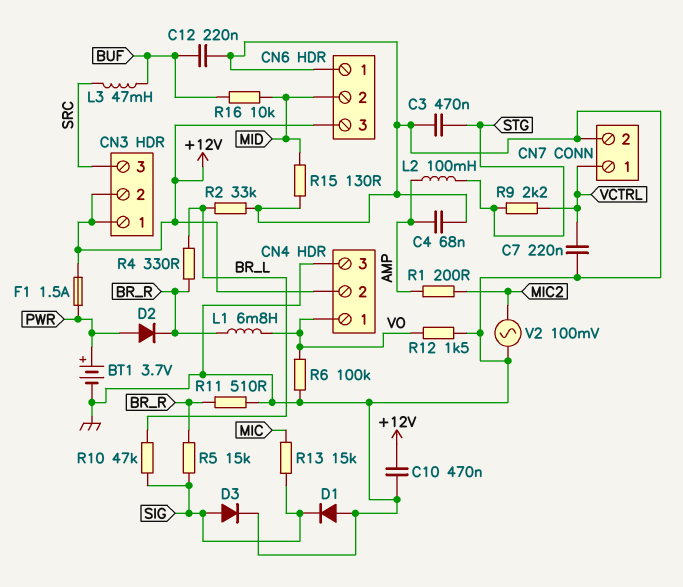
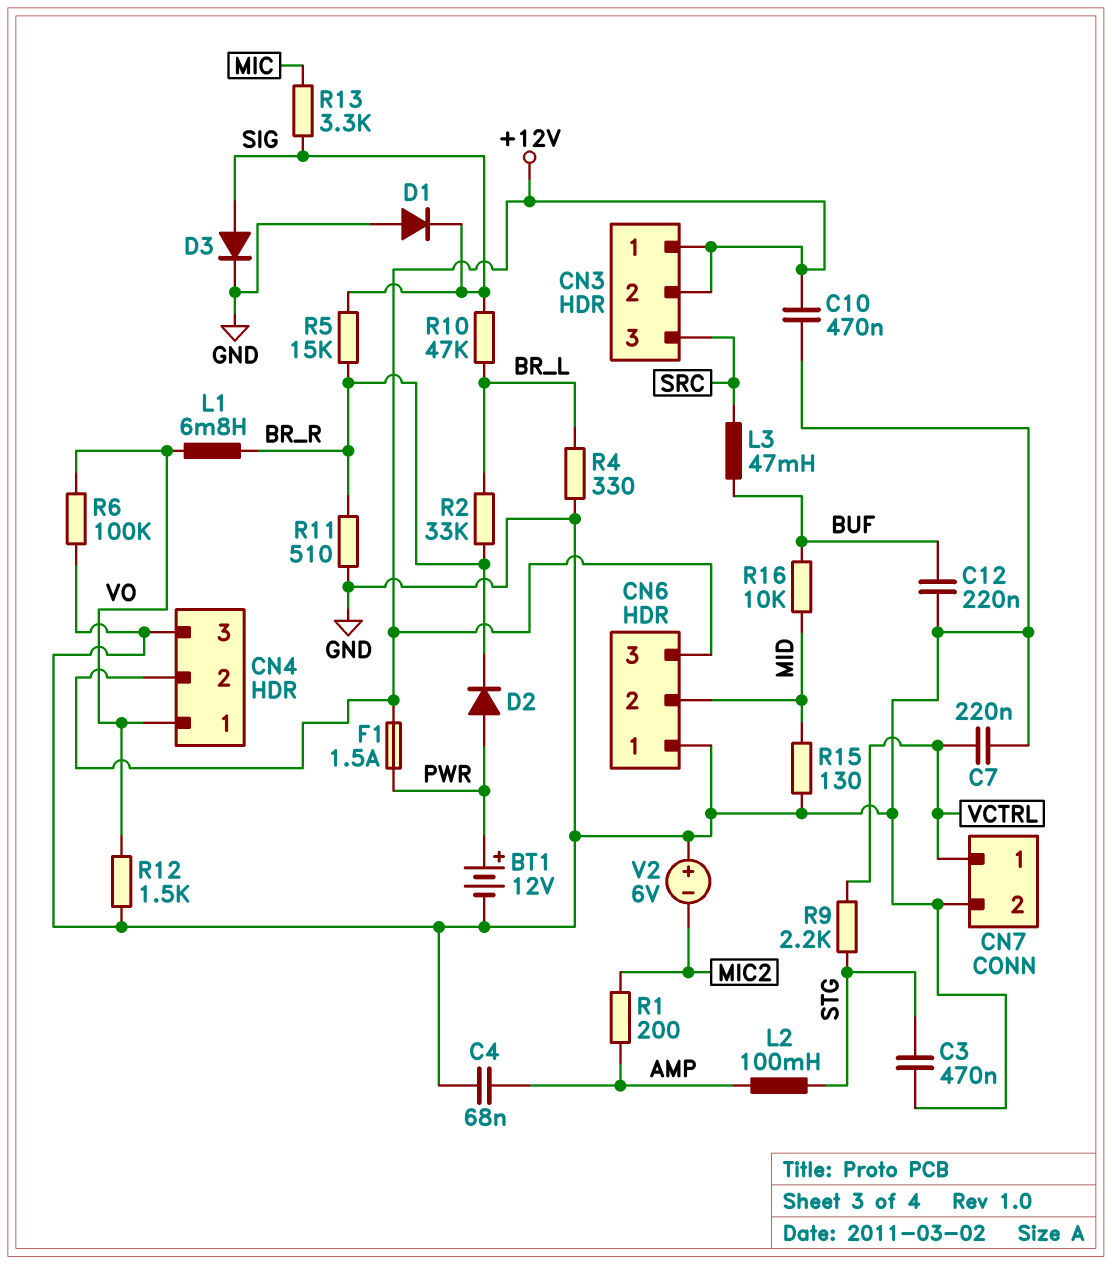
BT1: 3.7V (plus PWR, minus GND) -> 12V (plus PWR, minus GND)
R2: 33k (BR_L, GND) -> 33k (BR_L, BR_R)
R4: 330 (BR_L, BR_R) -> 330 (BR_L, GND)
R13: 15k (MIC, SIG) -> 3.3k (MIC, SIG)
V2: AC 100mV (GND, MIC2) -> 6V (plus GND, minus MIC2)

